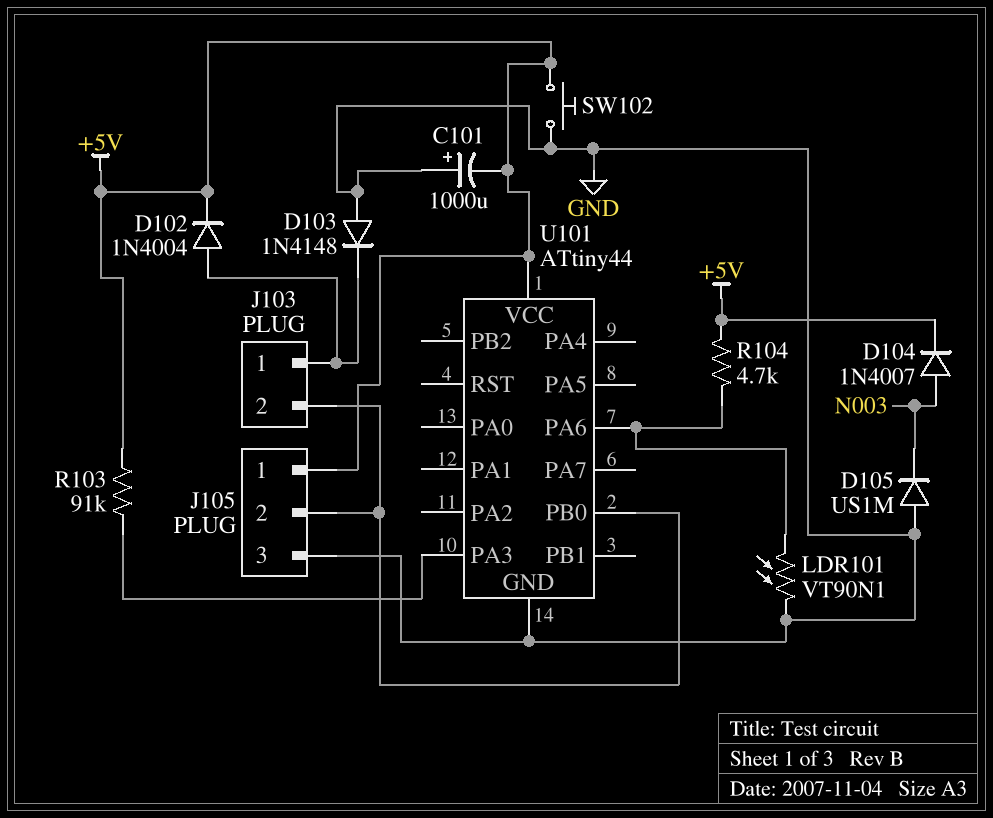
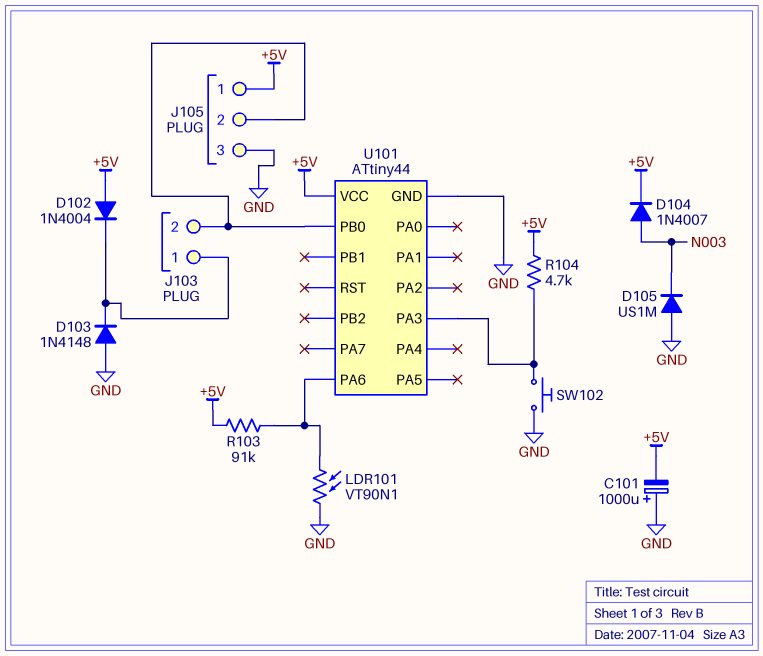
D102: diode 1N4004 (A J103/1, K +5V) -> diode 1N4004 (A +5V, K J103/1)
R103: 91k (+5V, U101/PA3) -> 91k (+5V, U101/PA6)
R104: 4.7k (+5V, U101/PA6) -> 4.7k (+5V, U101/PA3)
SW102: button (+5V, GND) -> button (GND, U101/PA3)

